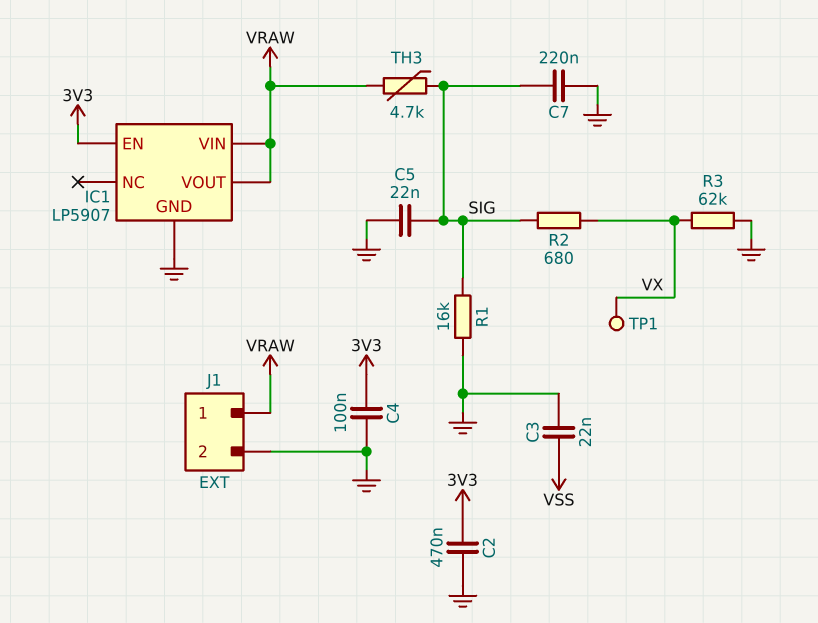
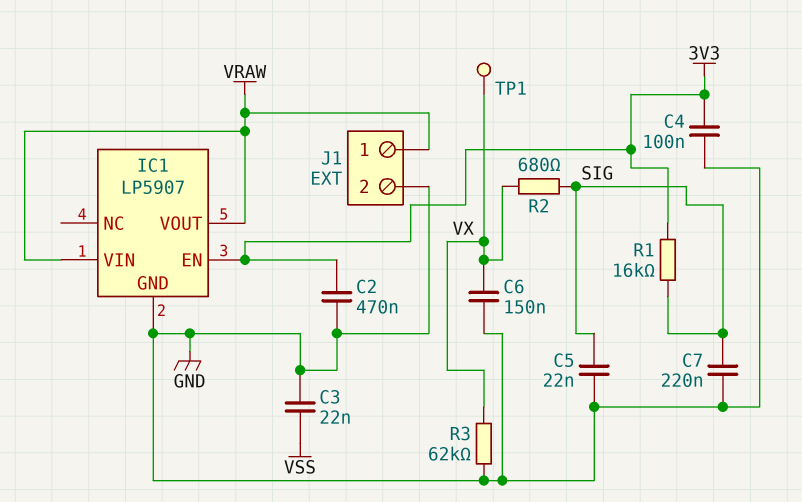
C6: none -> 150nF (GND, VX)
R1: 16k (GND, SIG) -> 16k (3V3, SIG)
TH3: 4.7k (SIG, VRAW) -> none

